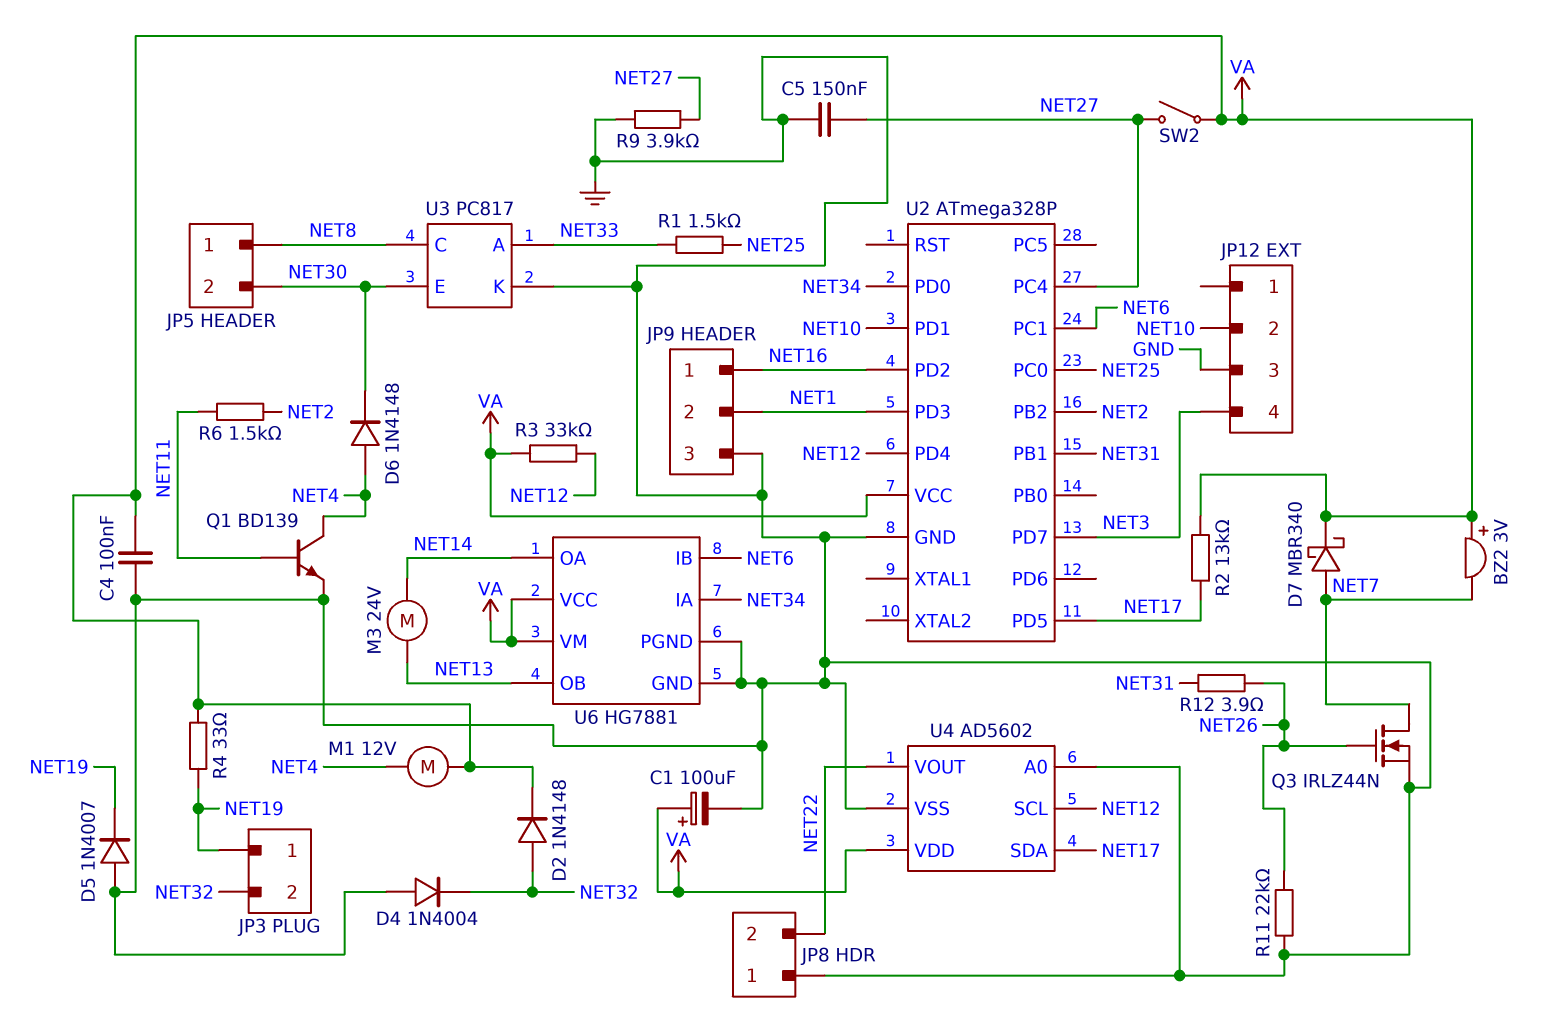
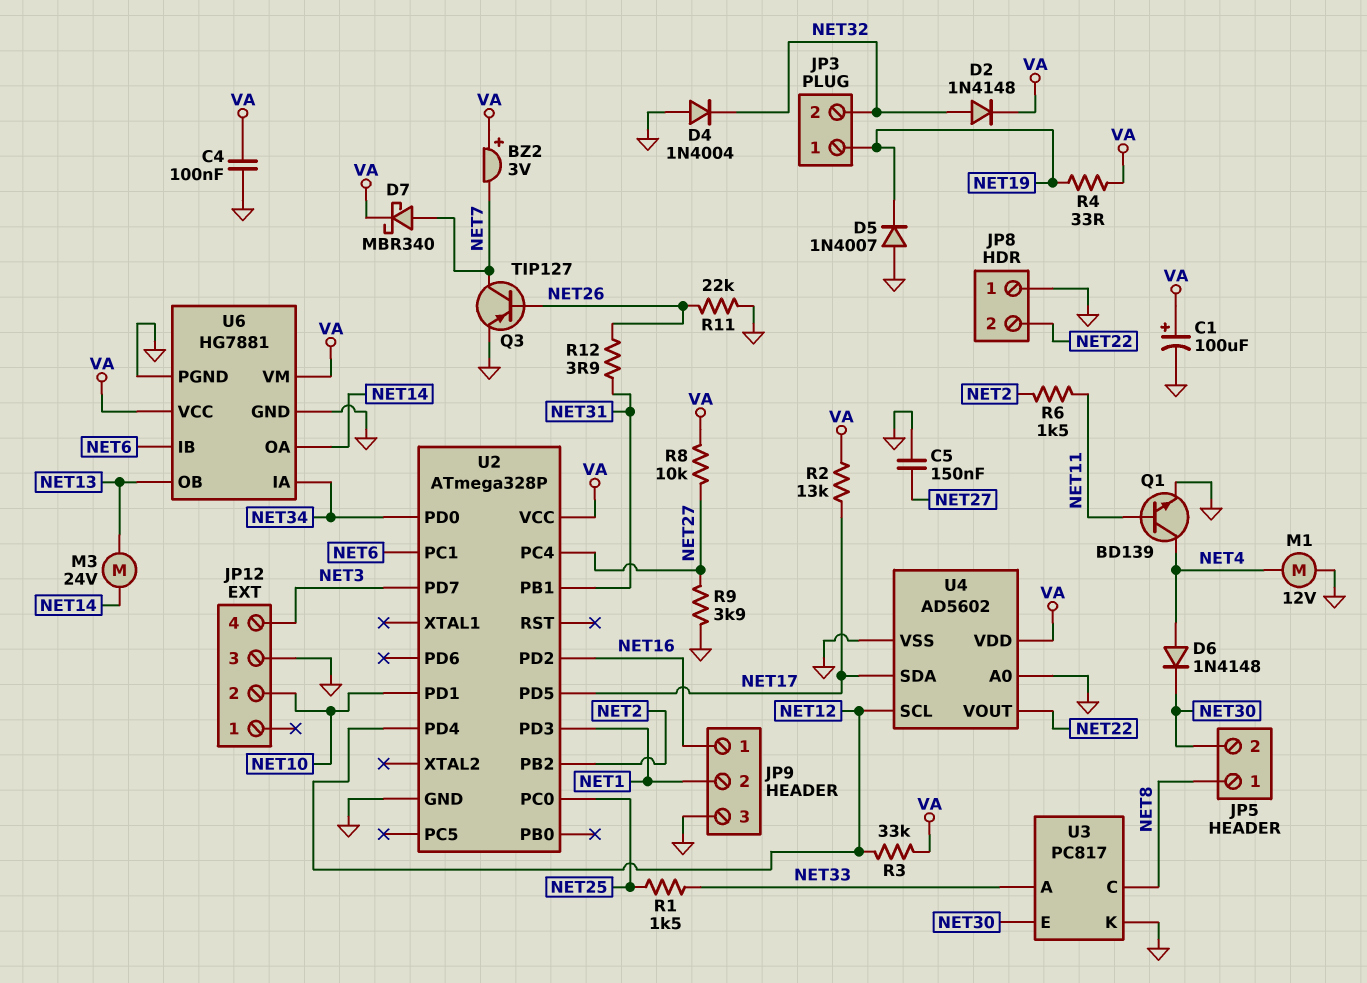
M1: motor 12V (NET4, VA) -> motor 12V (GND, NET4)
Q3: NMOS IRLZ44N (G NET26, D NET7, S GND) -> PNP TIP127 (B NET26, C NET7, E GND)
R8: none -> 10k (NET27, VA)
SW2: switch (NET27, VA) -> none

